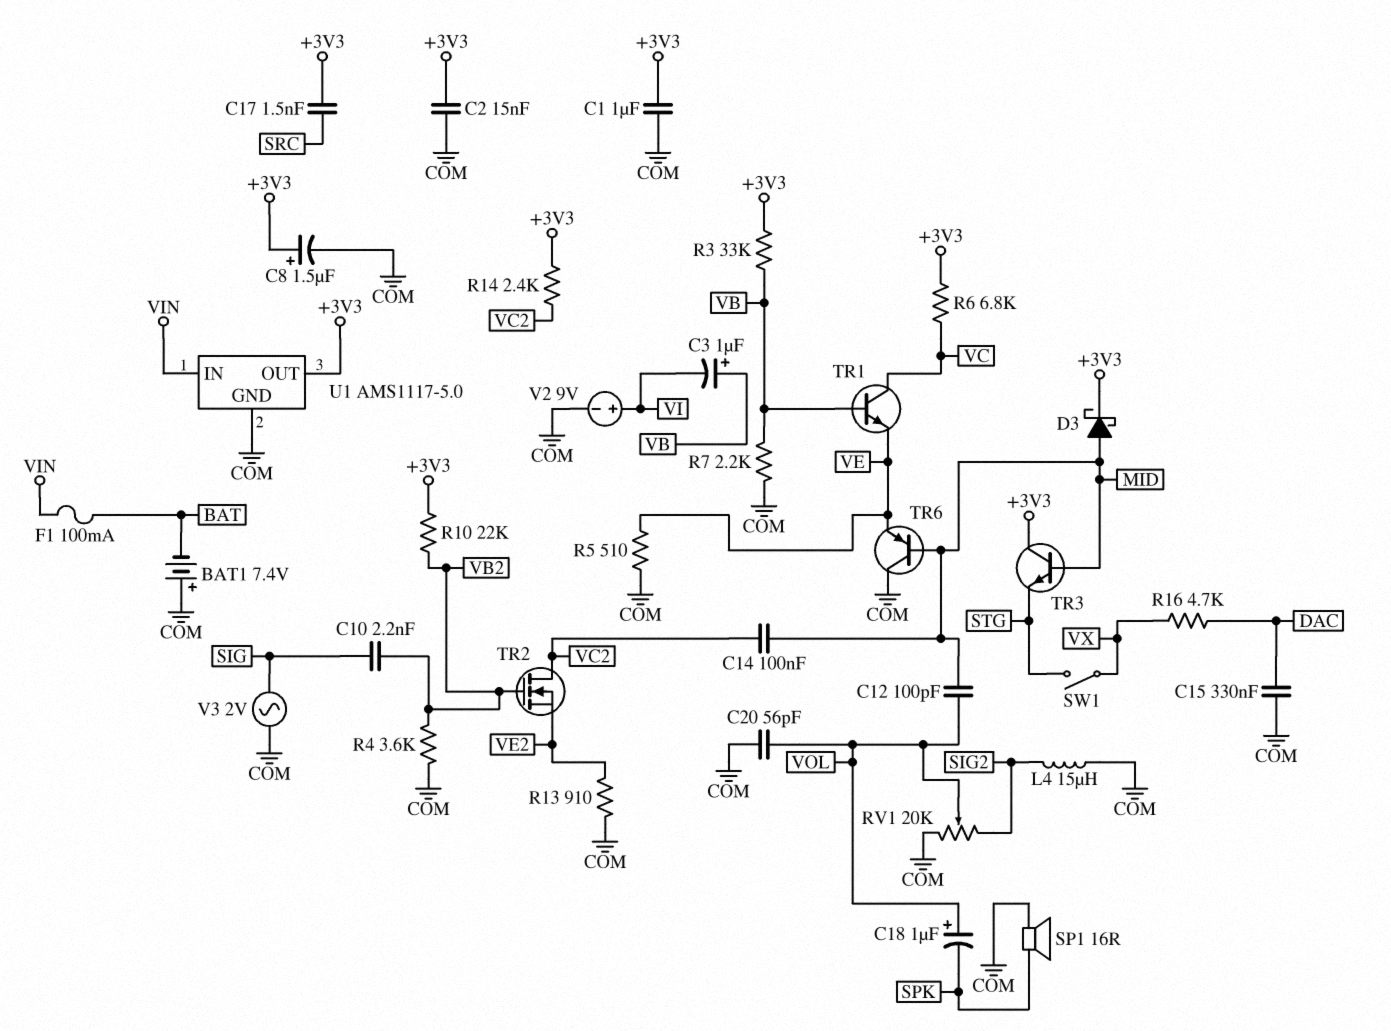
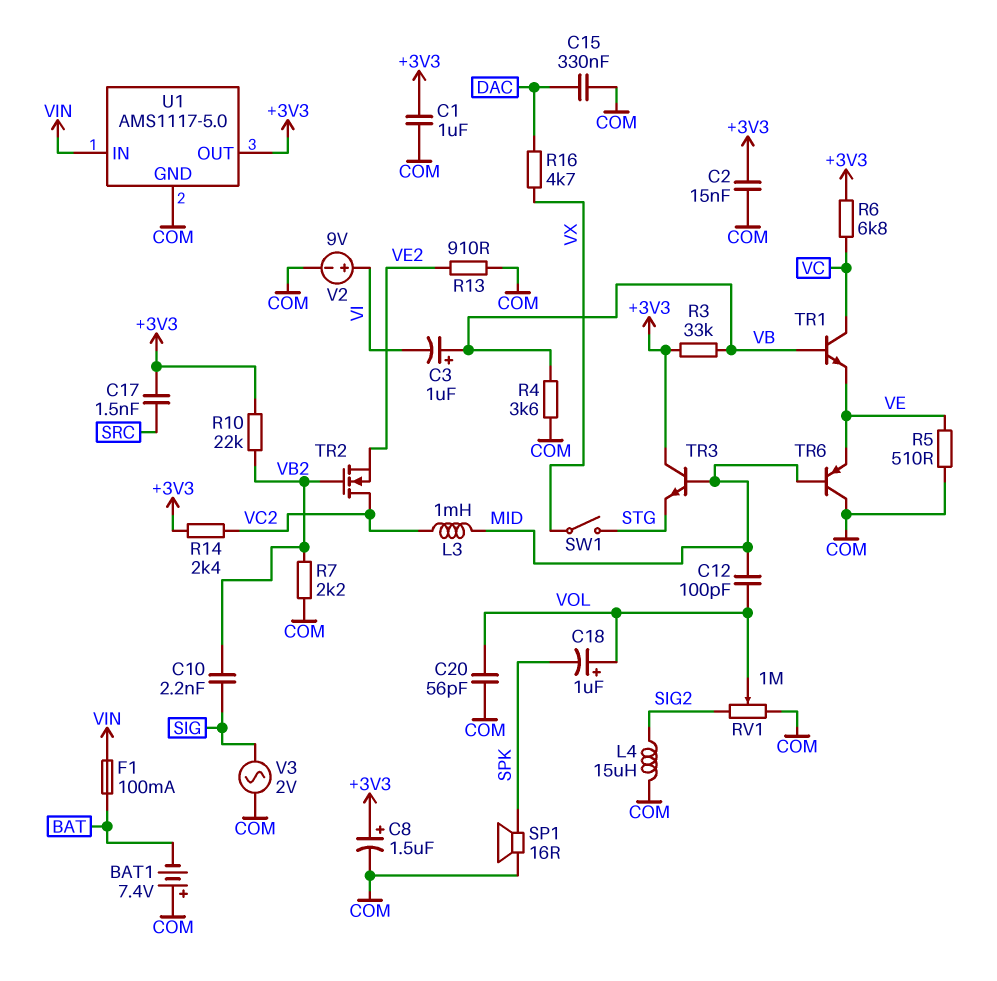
C14: 100nF (MID, VC2) -> none
D3: schottky (A MID, K +3V3) -> none
L3: none -> 1mH (MID, VC2)
R4: 3.6k (COM, VB2) -> 3.6k (COM, VB)
R7: 2.2k (COM, VB) -> 2.2k (COM, VB2)
RV1: 20k (COM, SIG2, wiper VOL) -> 1M (COM, SIG2, wiper VOL)

